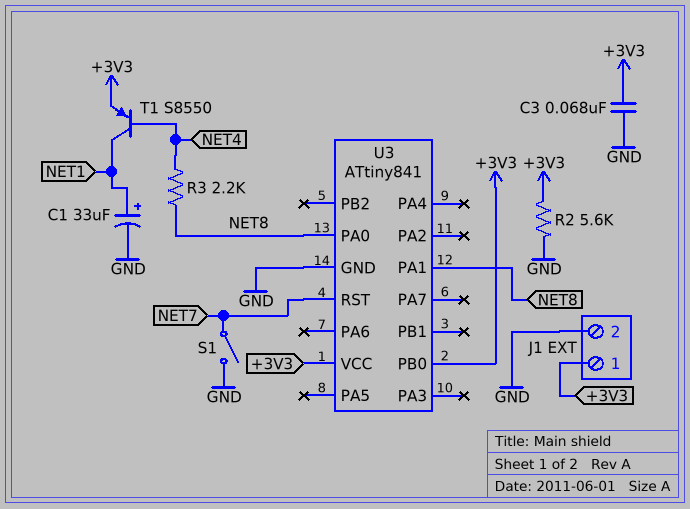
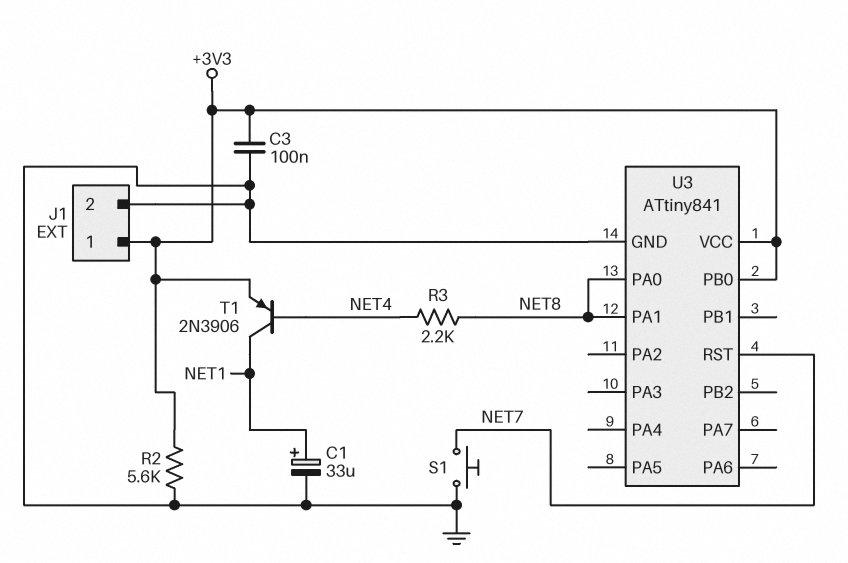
C3: 68nF (+3V3, GND) -> 100nF (+3V3, GND)
S1: switch (GND, NET7) -> button (GND, NET7)
T1: PNP S8550 (B NET4, C NET1, E +3V3) -> PNP 2N3906 (B NET4, C NET1, E +3V3)

